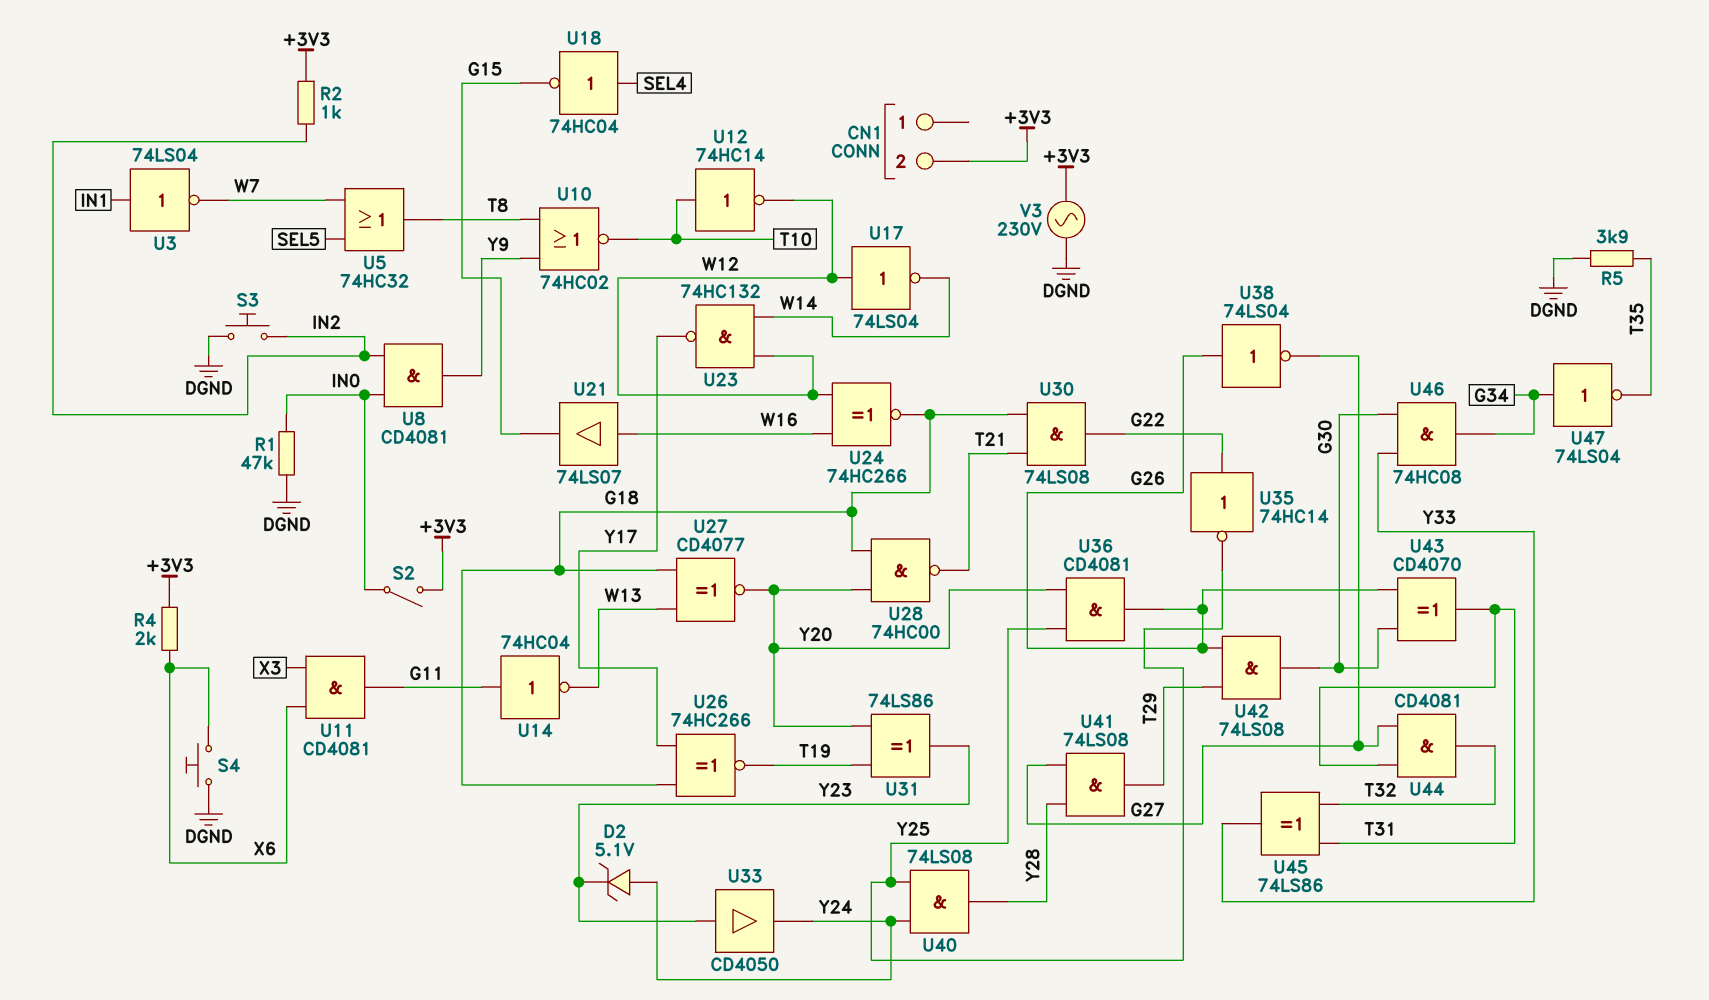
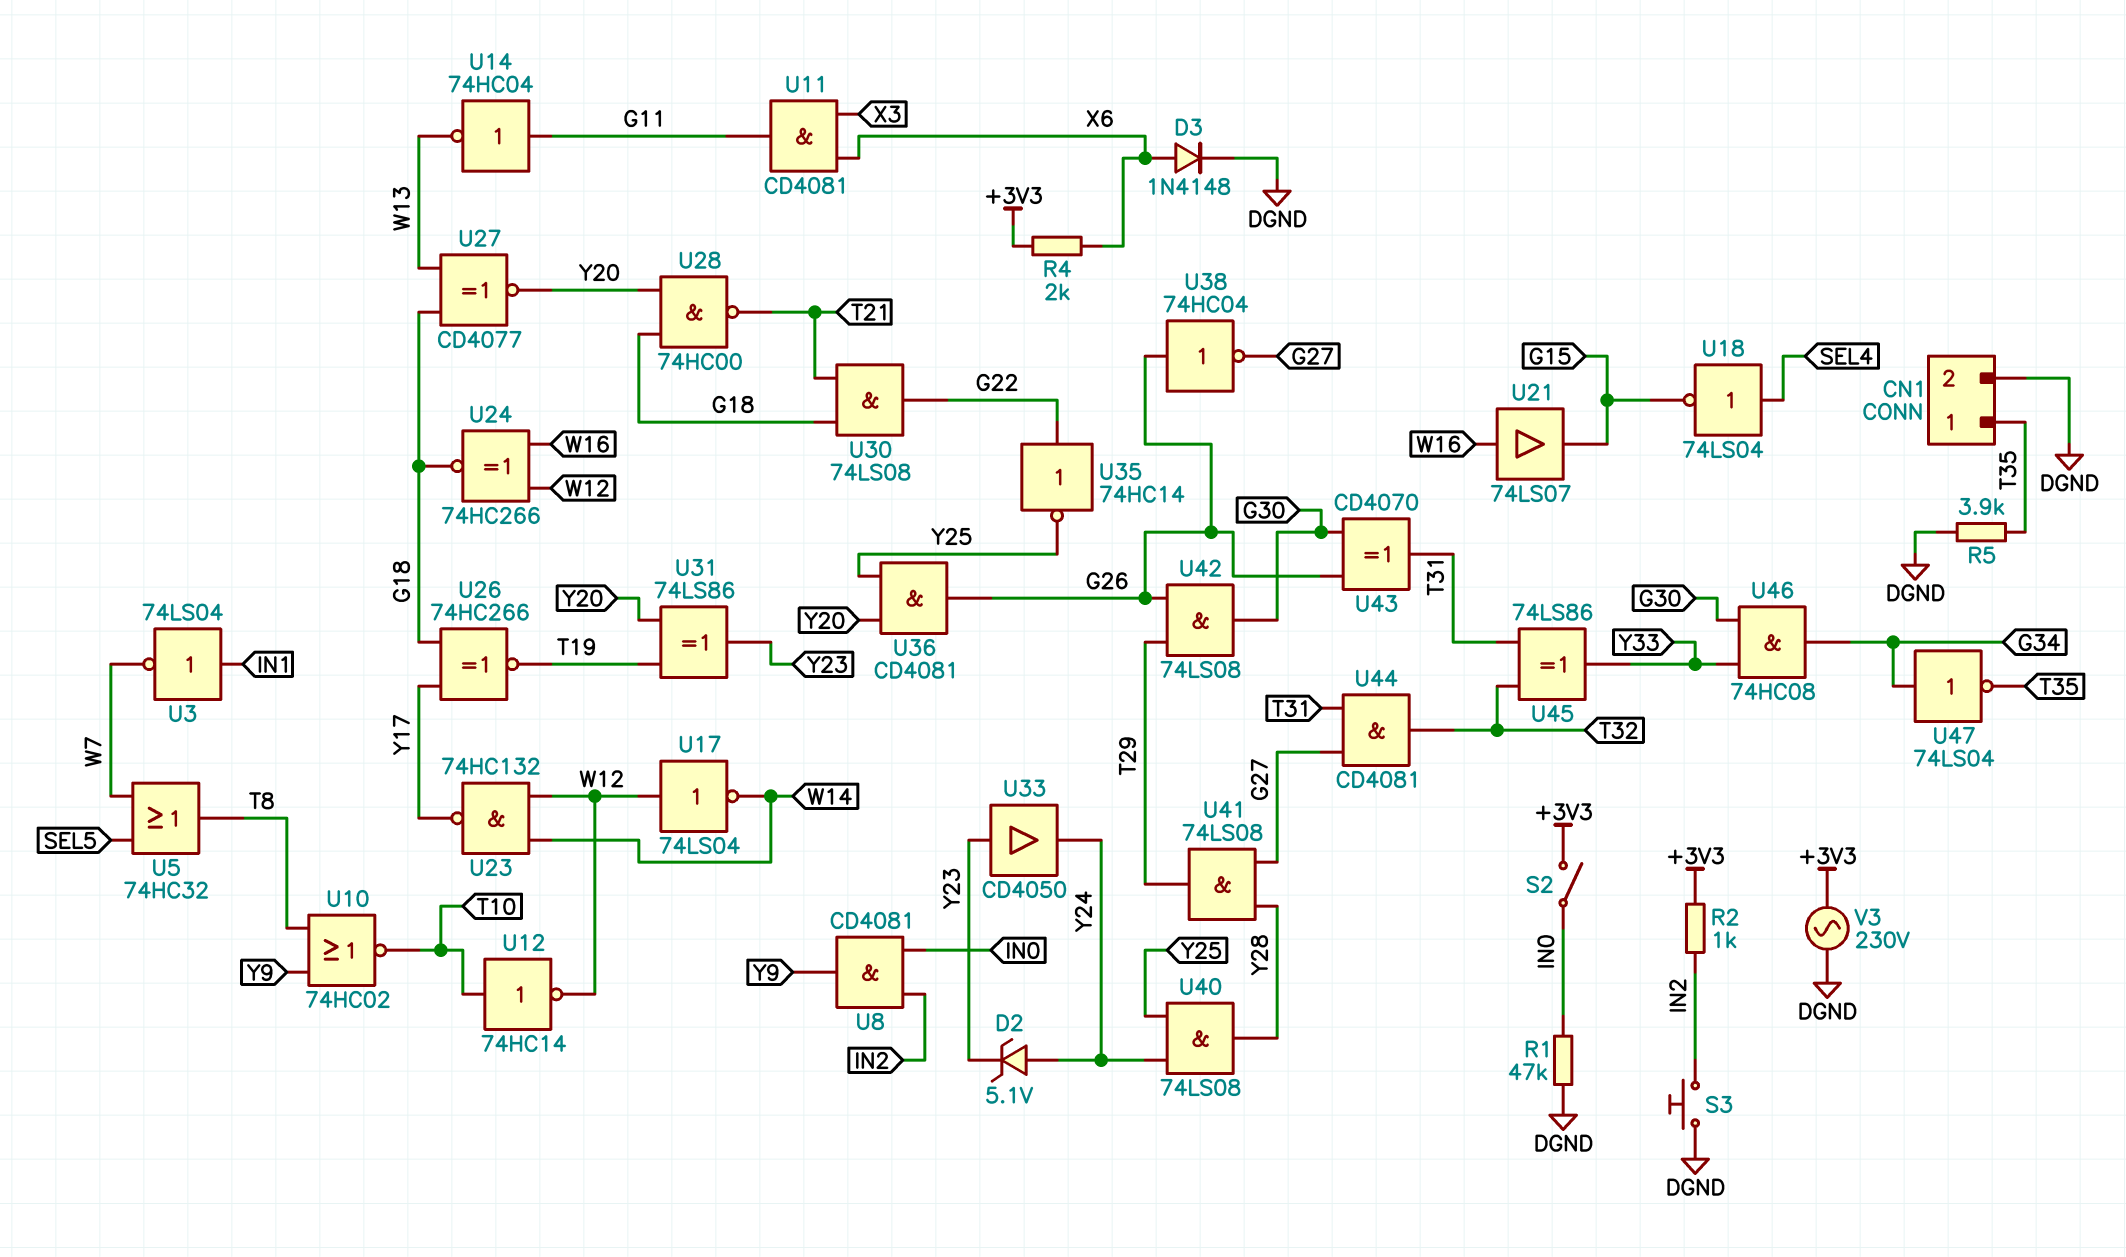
CN1 pin 1: none -> T35
CN1 pin 2: +3V3 -> DGND
D3: none -> diode 1N4148 (A X6, K DGND)
S4: button (DGND, X6) -> none
U18: NOT 74HC04 (in SEL4, out G15) -> NOT 74LS04 (in SEL4, out G15)
U38: NOT 74LS04 (in G26, out G27) -> NOT 74HC04 (in G26, out G27)

